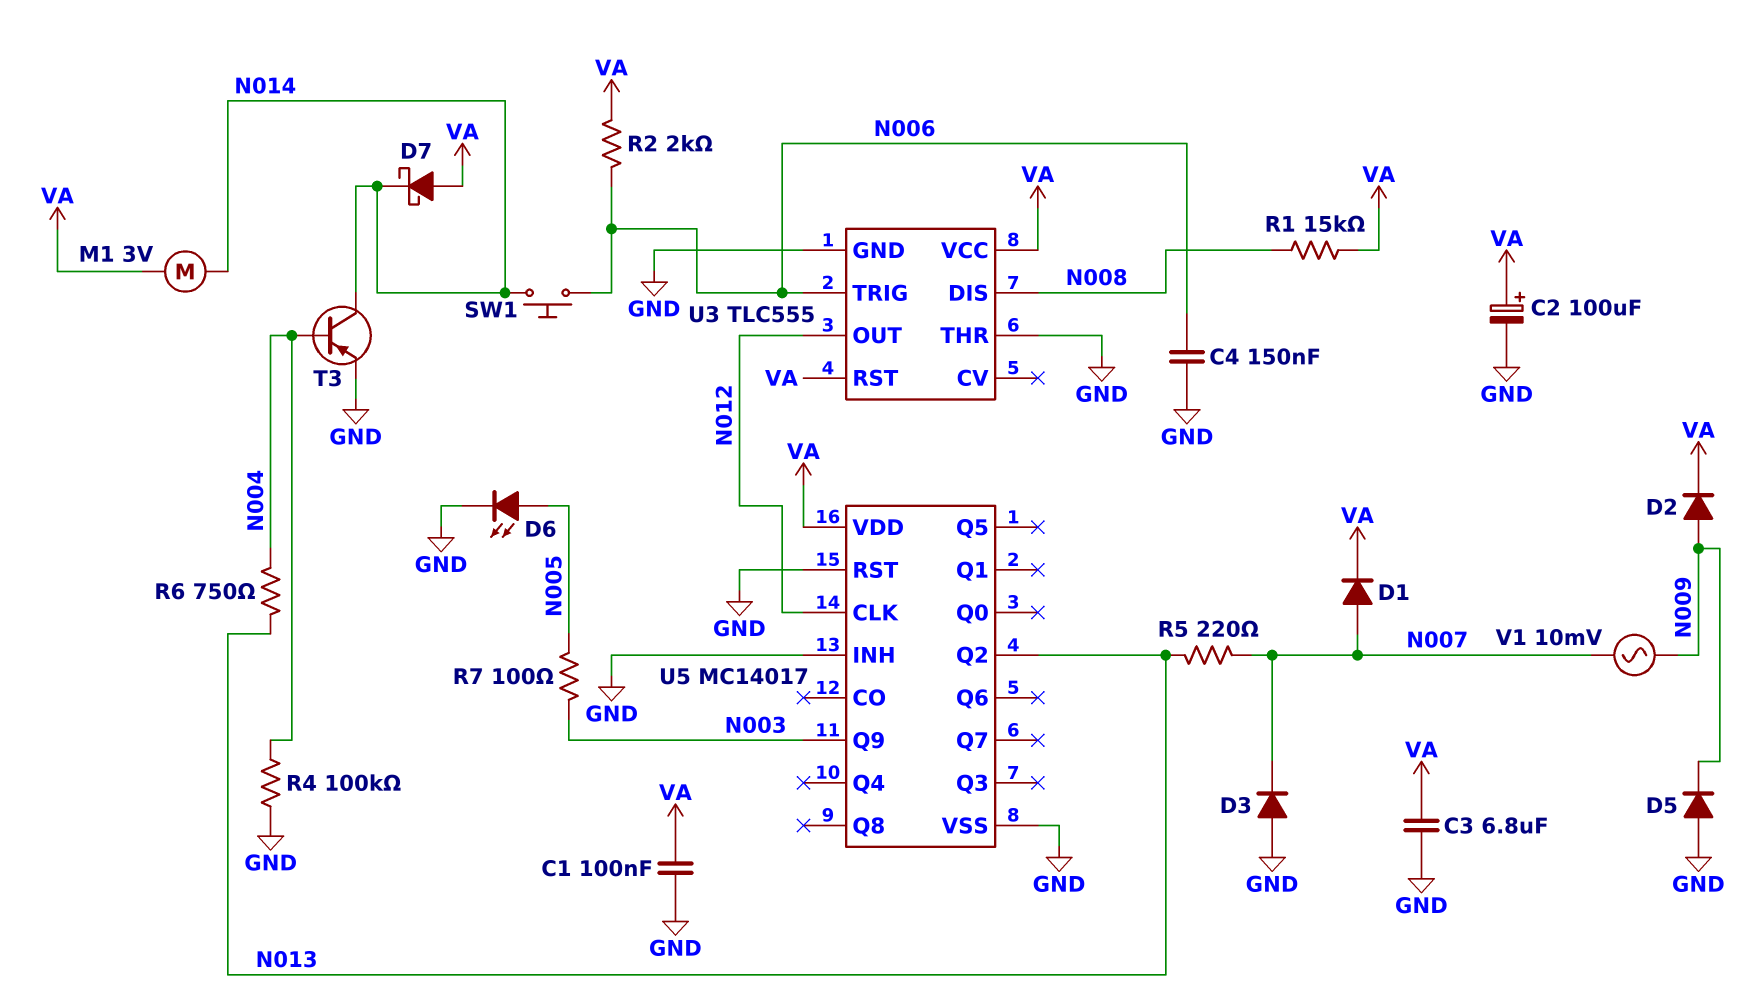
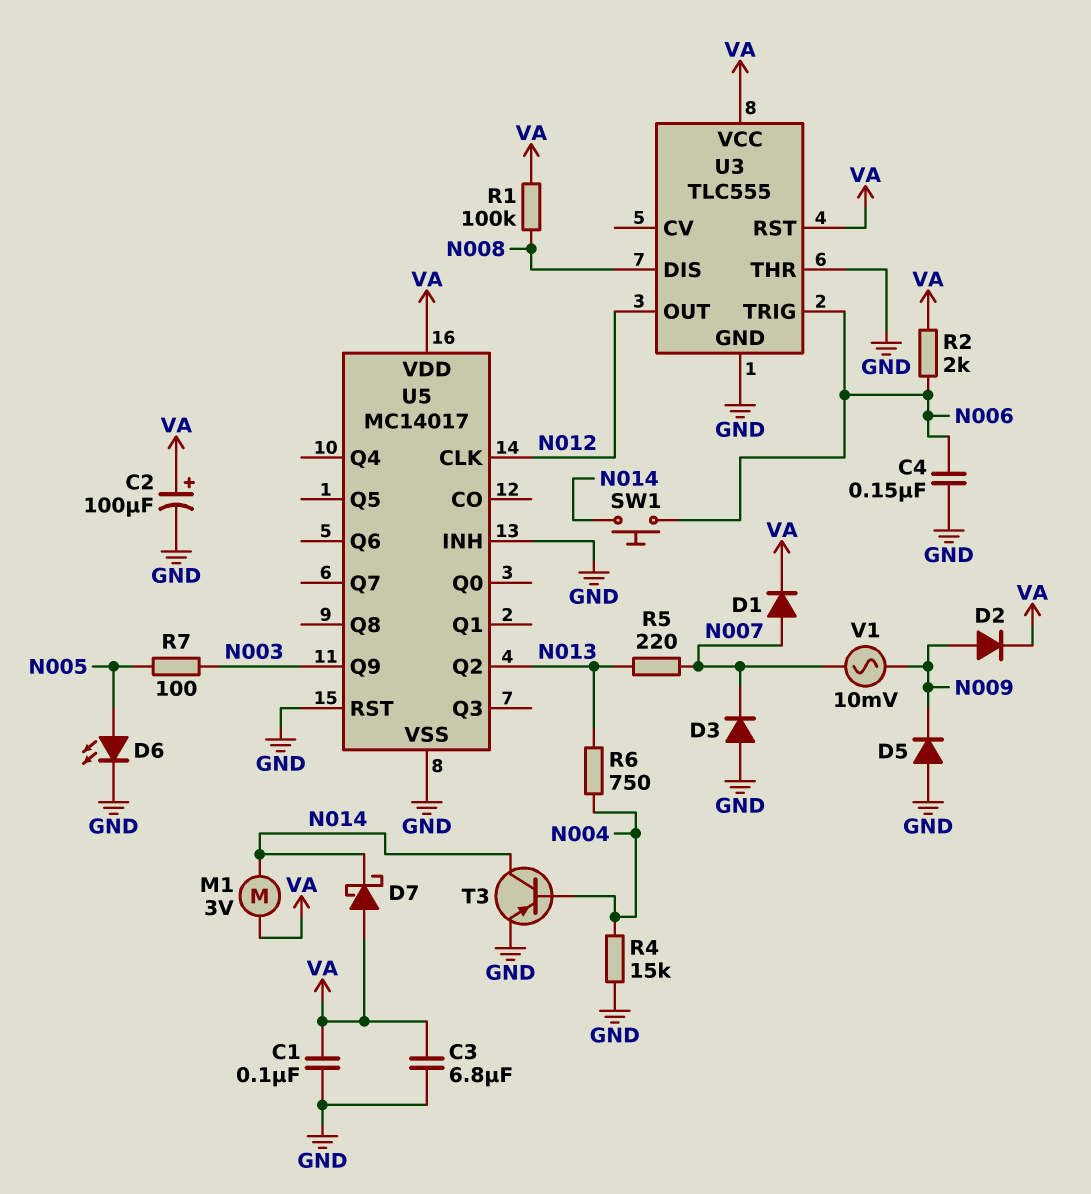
R1: 15k (N008, VA) -> 100k (N008, VA)
R4: 100k (GND, N004) -> 15k (GND, N004)

